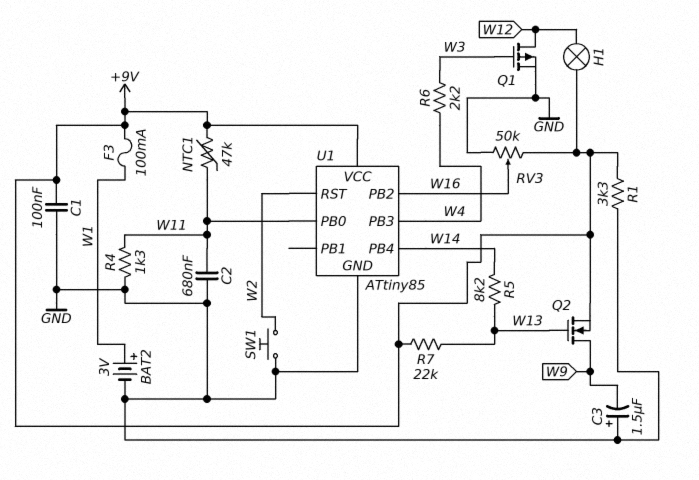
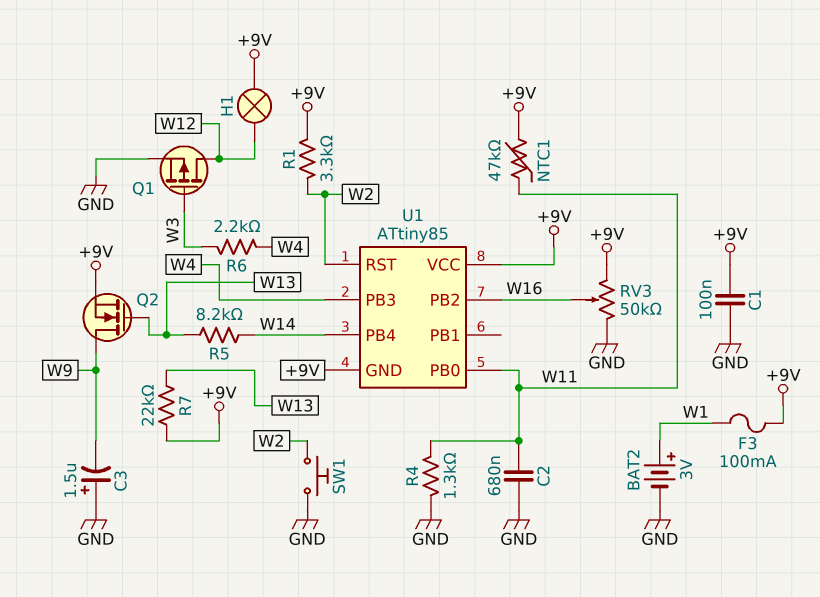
R1: 3.3k (+9V, GND) -> 3.3k (+9V, W2)
U1 pin GND: GND -> +9V

